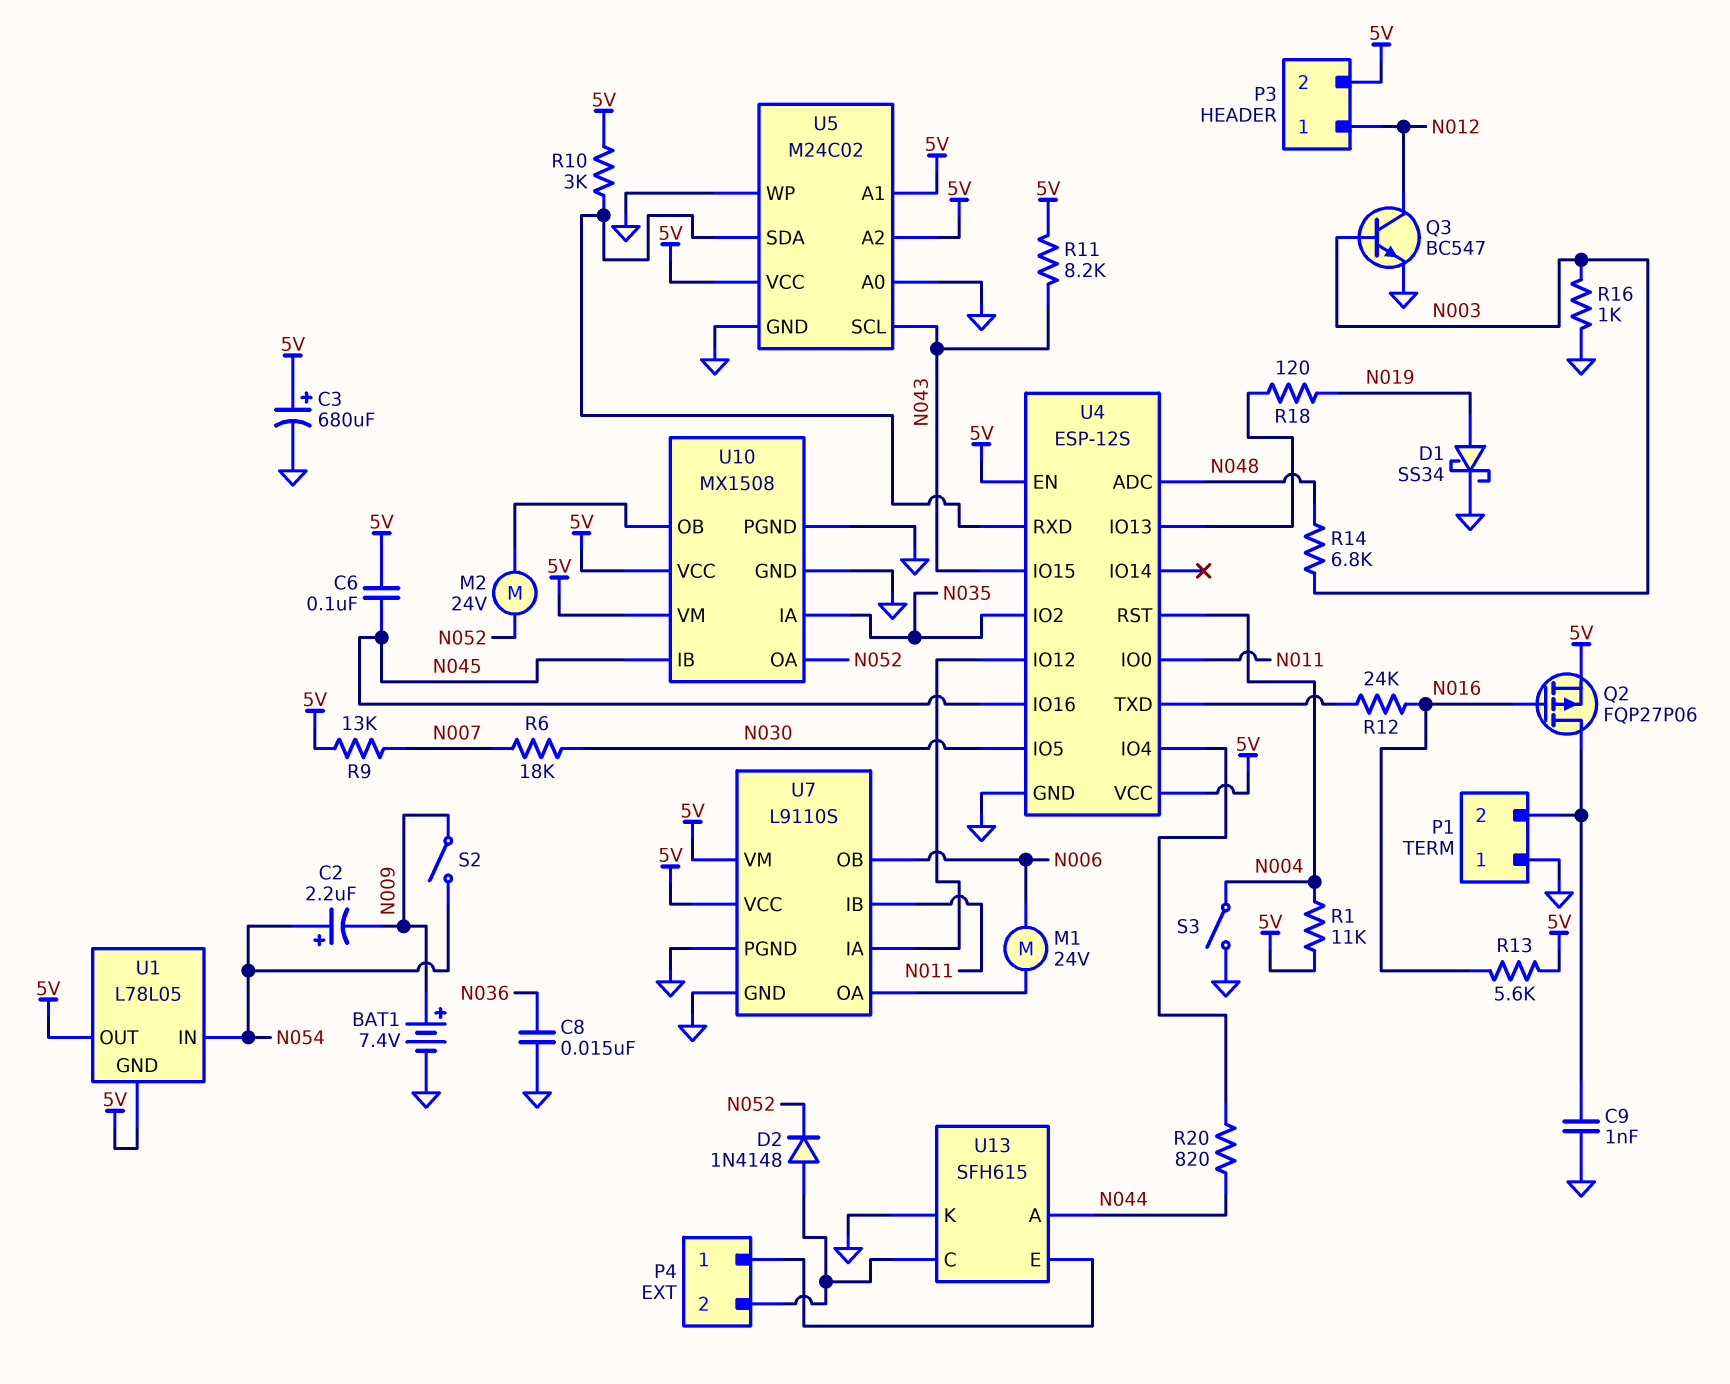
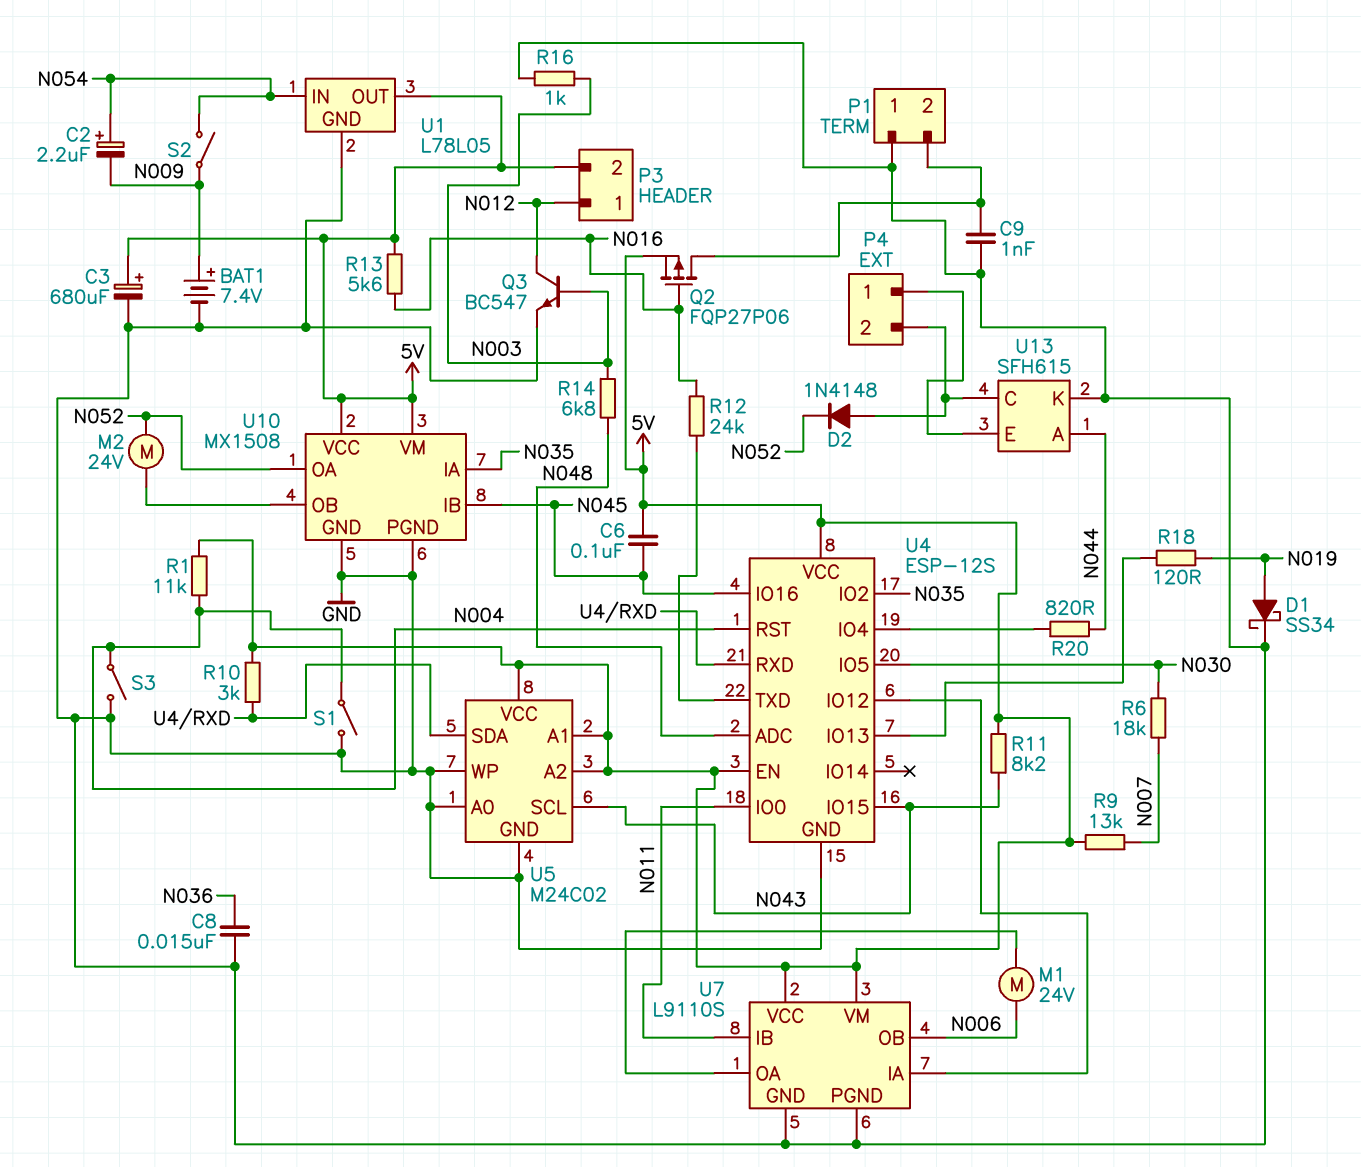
S1: none -> switch (GND, N004)
U1 pin GND: 5V -> GND

